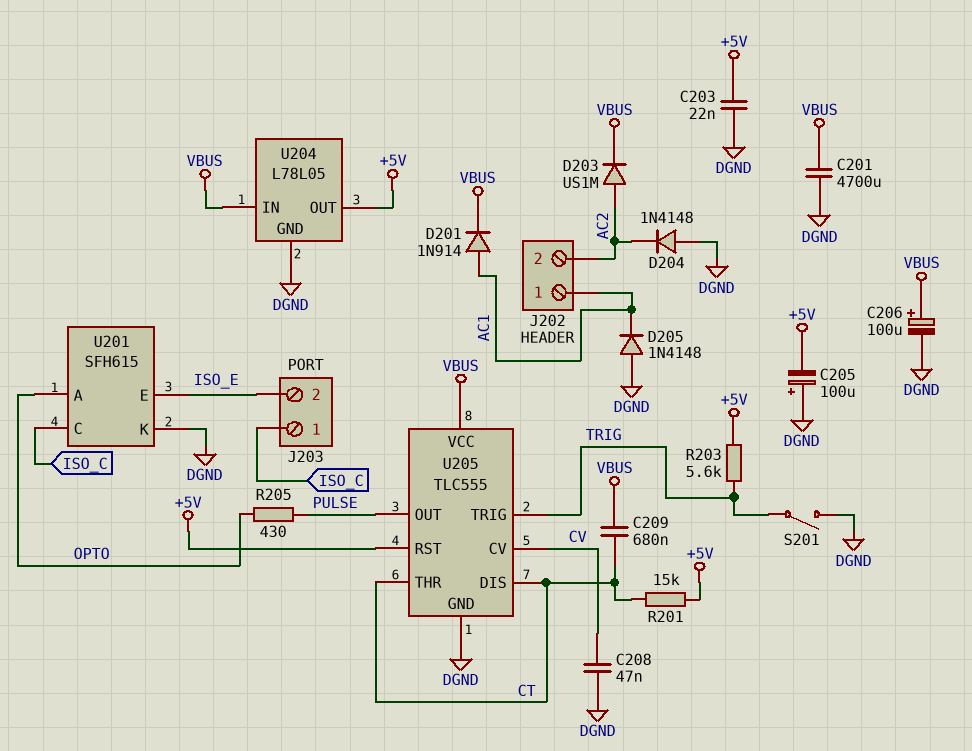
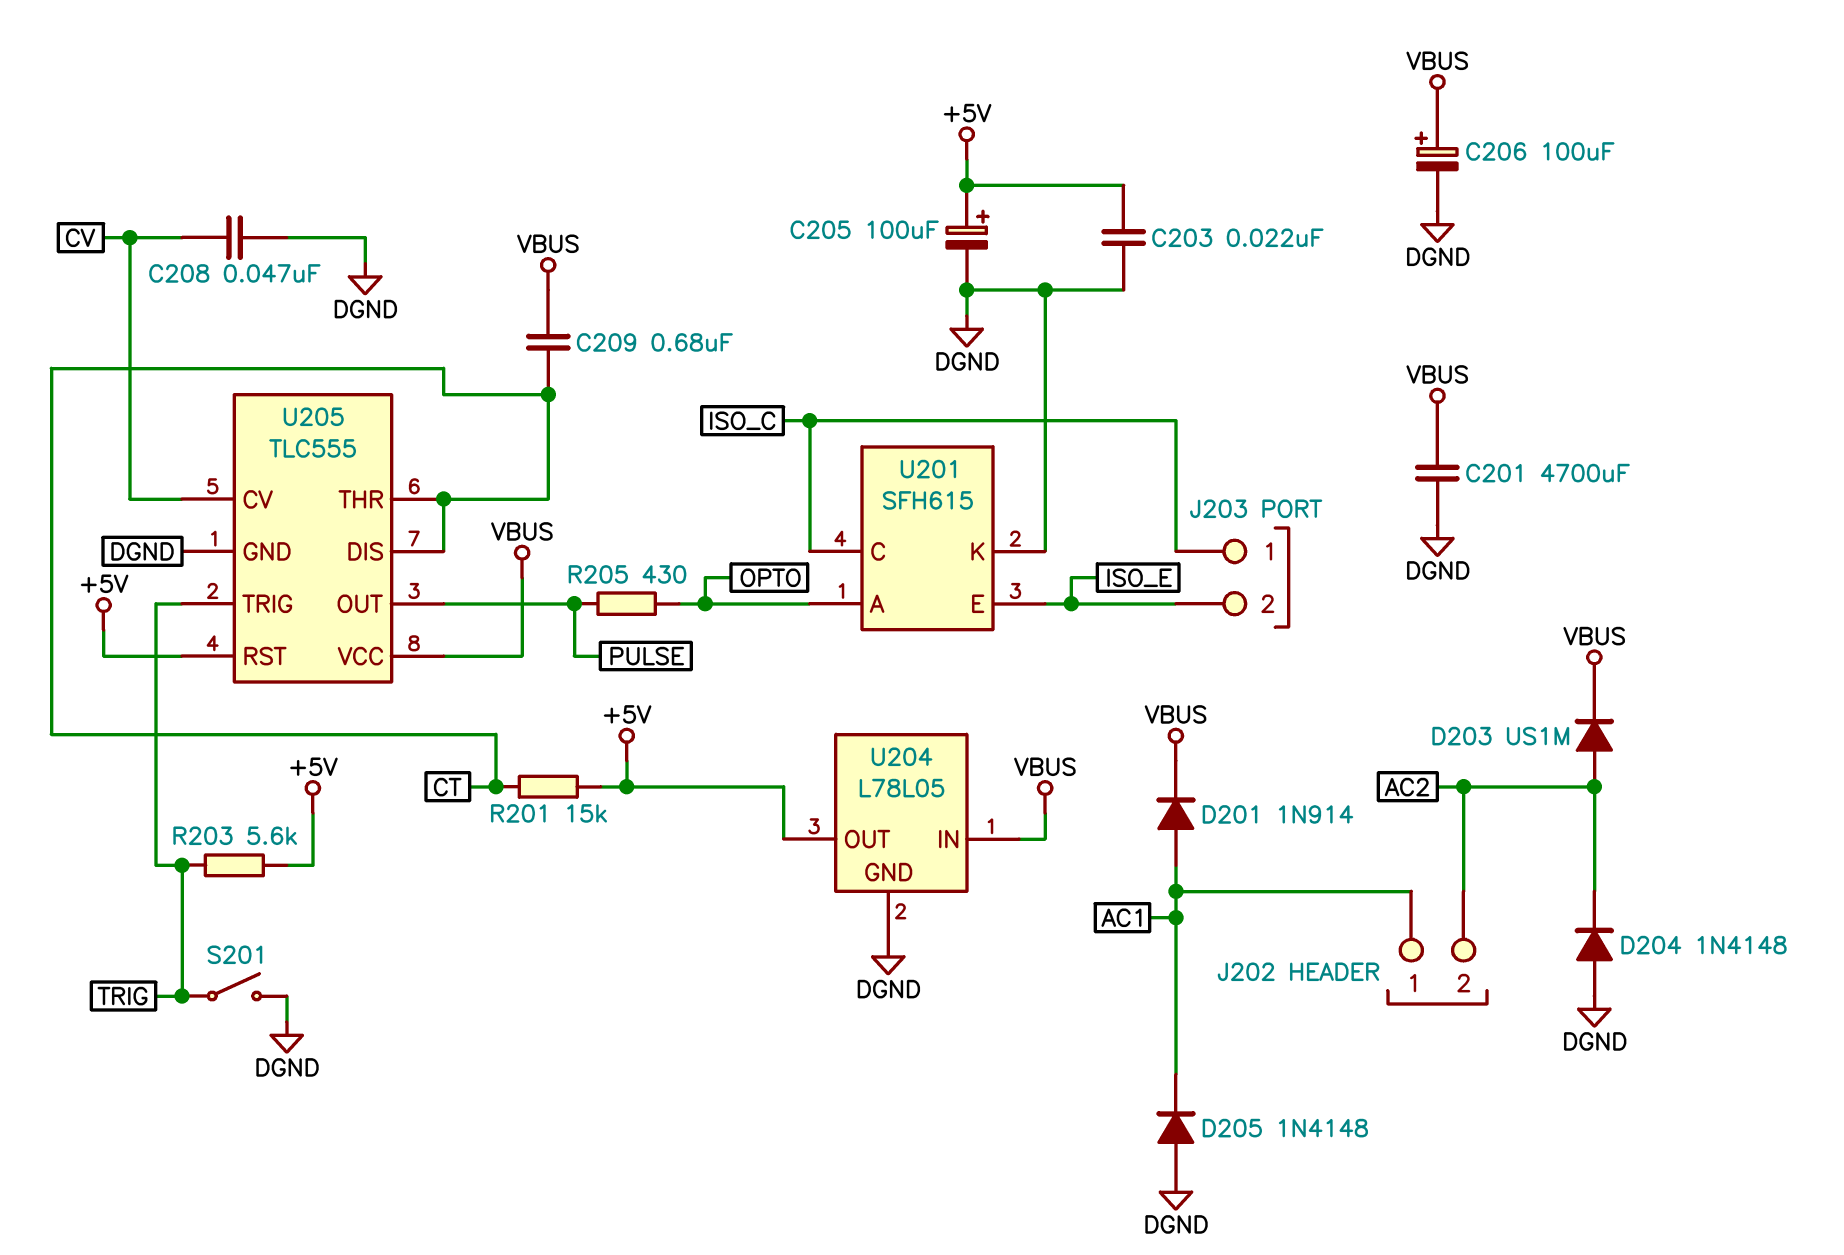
C205: 100uF (plus DGND, minus +5V) -> 100uF (plus +5V, minus DGND)

